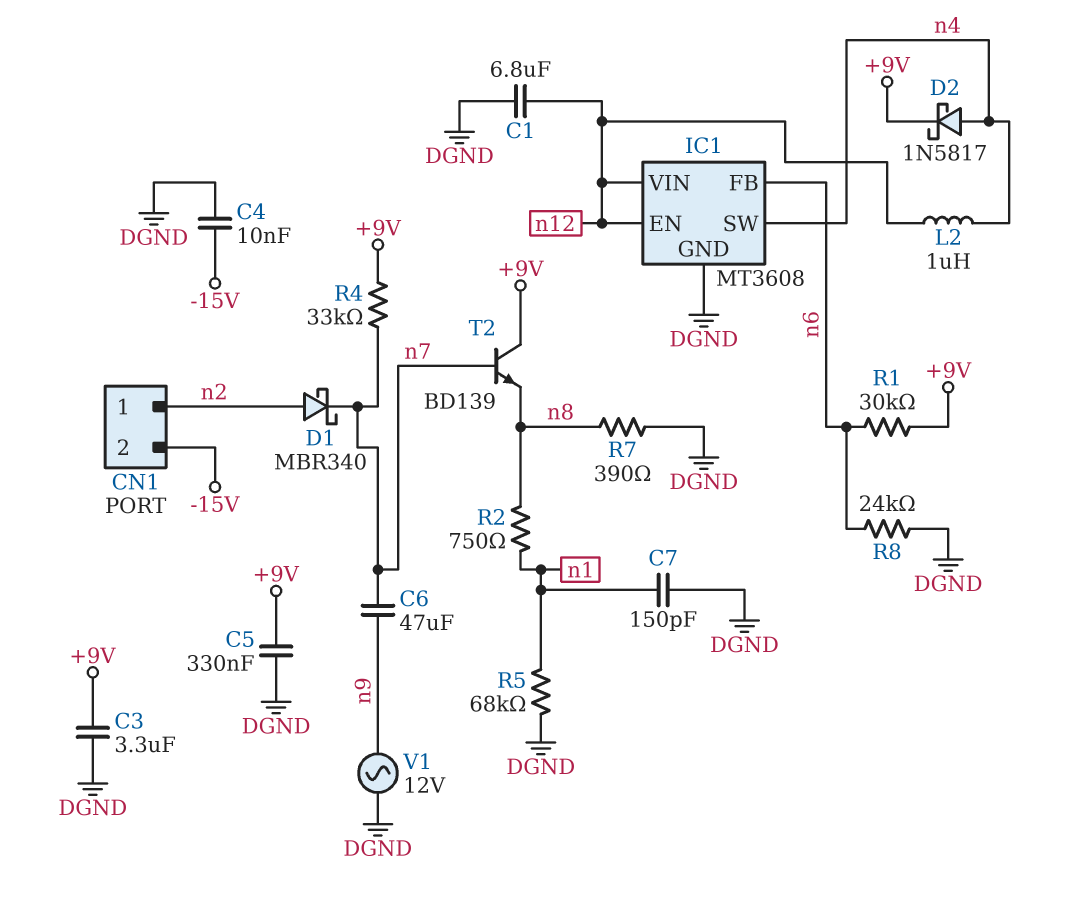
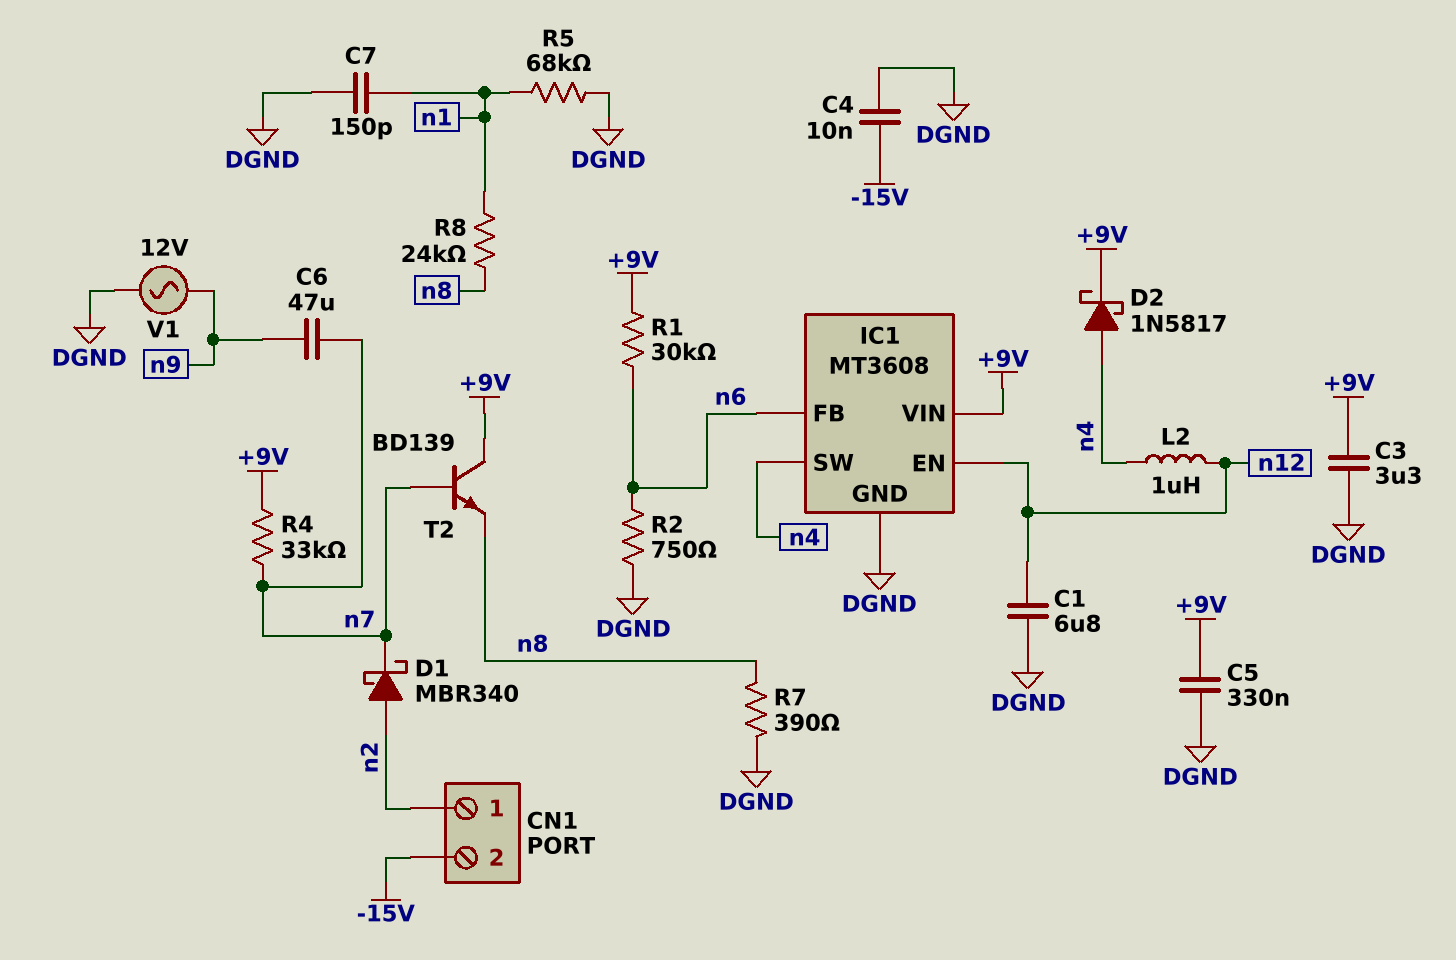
IC1 pin VIN: n12 -> +9V
R2: 750 (n1, n8) -> 750 (DGND, n6)
R8: 24k (DGND, n6) -> 24k (n1, n8)

